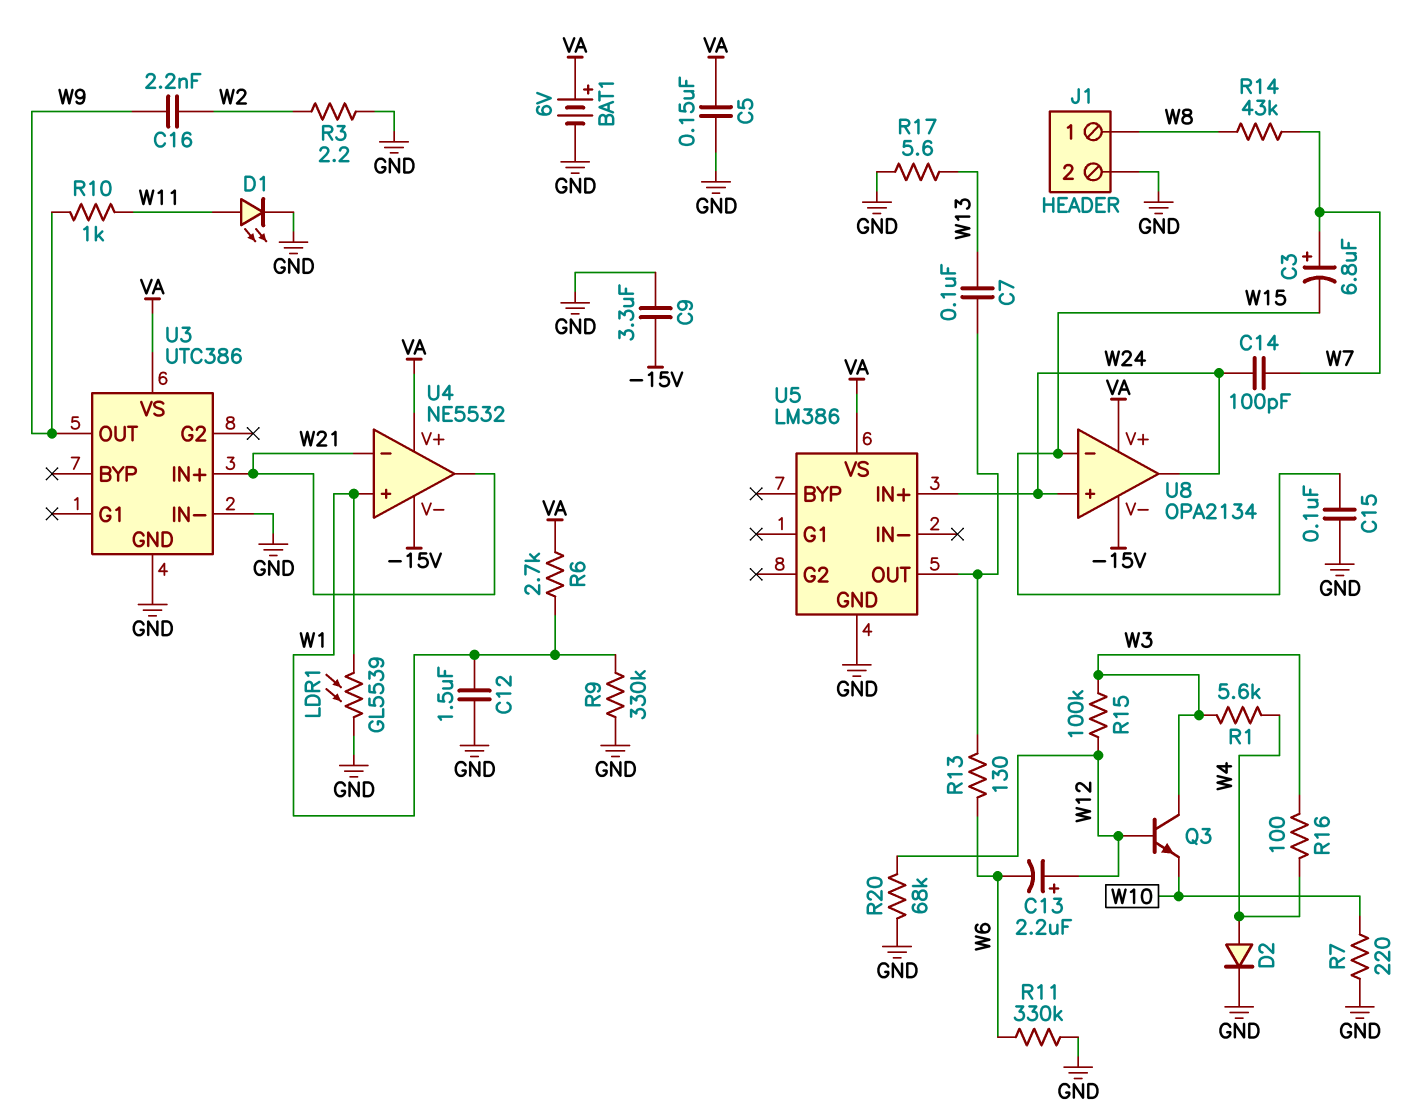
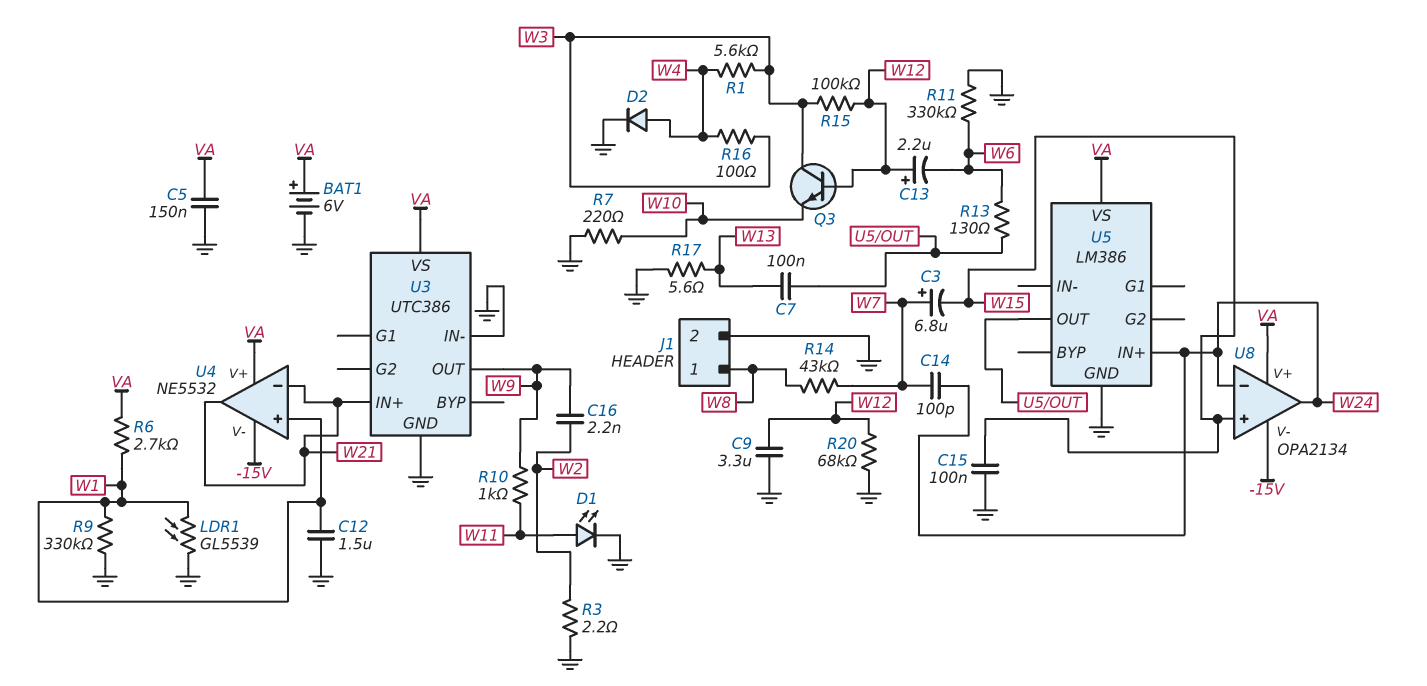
C9: 3.3uF (-15V, GND) -> 3.3uF (GND, W12)
U8 pin in+: W24 -> W15
U8 pin in-: W15 -> W24

